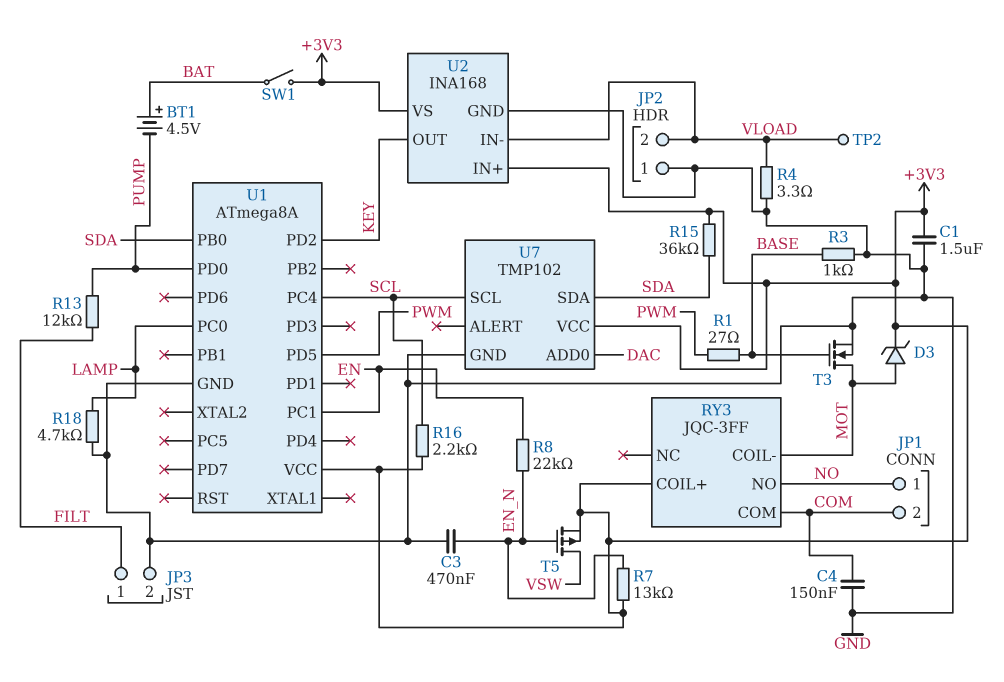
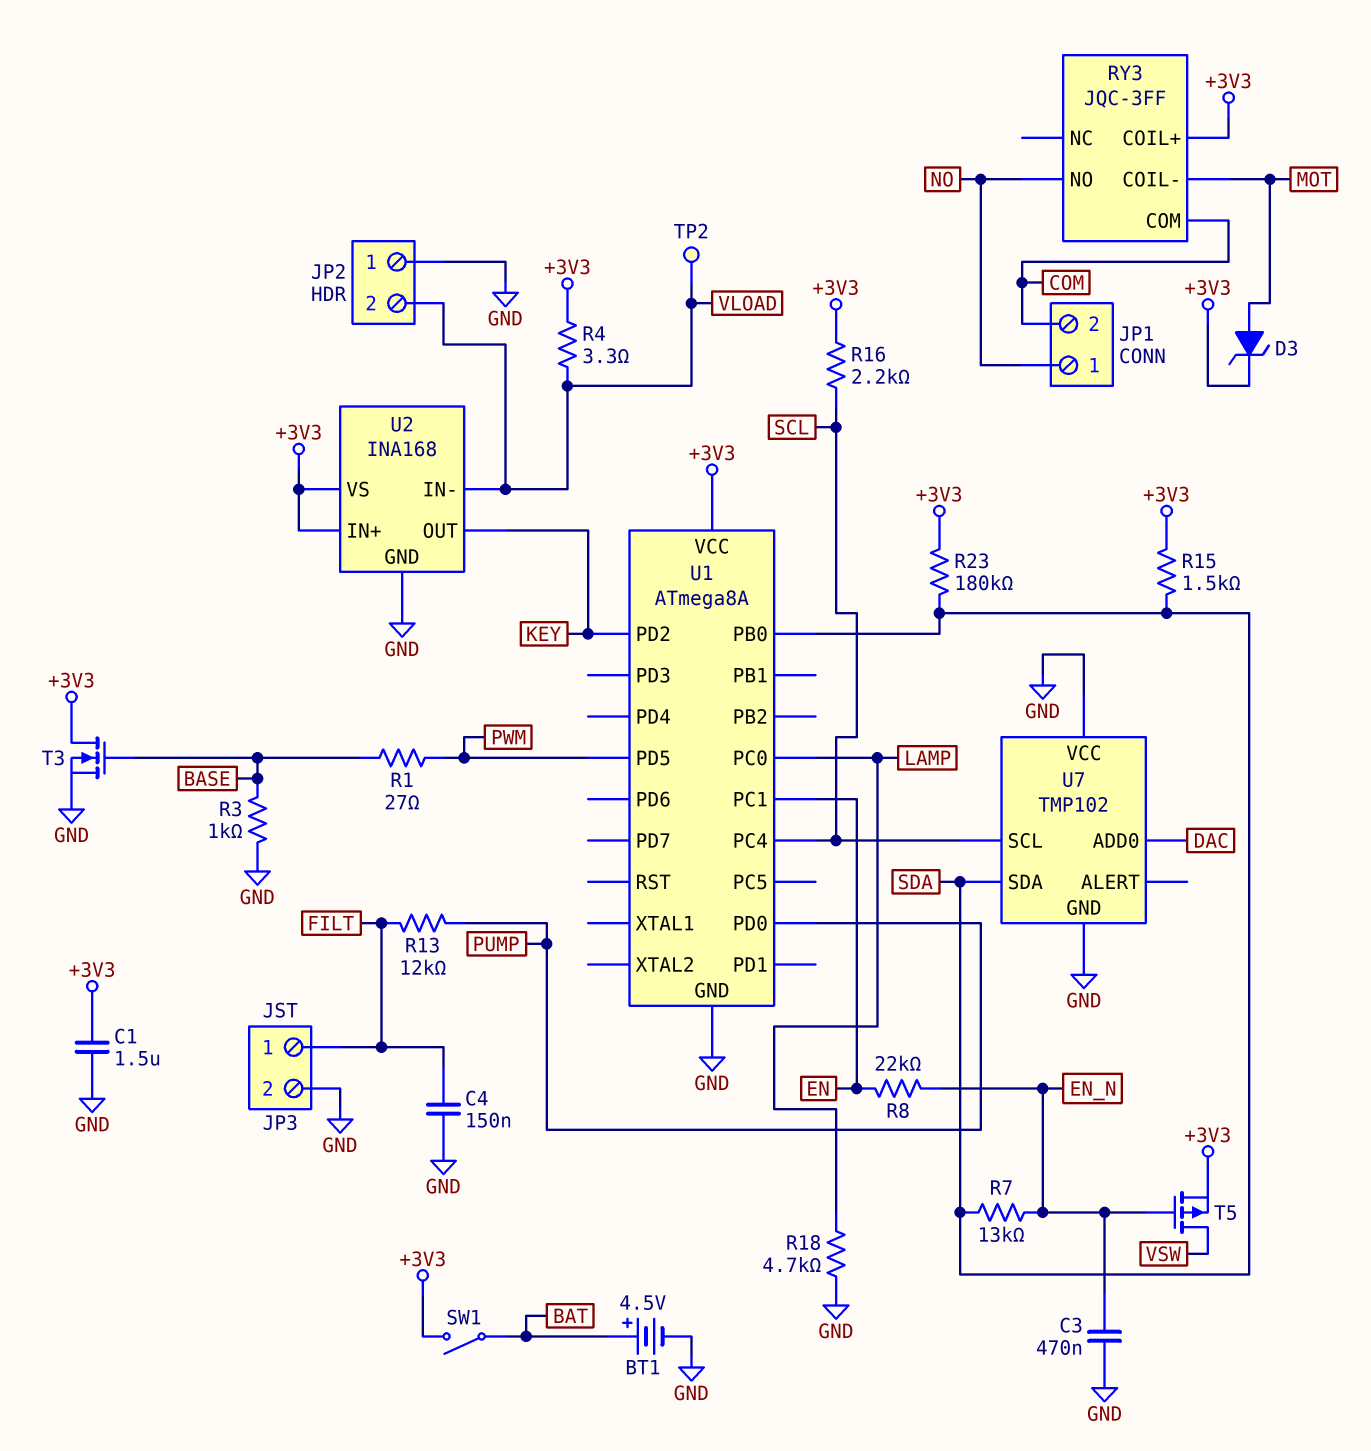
BT1: 4.5V (plus BAT, minus PUMP) -> 4.5V (plus BAT, minus GND)
C4: 150nF (COM, GND) -> 150nF (FILT, GND)
R4: 3.3 (GND, VLOAD) -> 3.3 (+3V3, VLOAD)
R7: 13k (+3V3, EN_N) -> 13k (EN_N, SDA)
R15: 36k (+3V3, SDA) -> 1.5k (+3V3, SDA)
R23: none -> 180k (+3V3, SDA)
T3: NMOS (G BASE, D MOT, S GND) -> NMOS (G BASE, D +3V3, S GND)
U7 pin VCC: +3V3 -> GND

